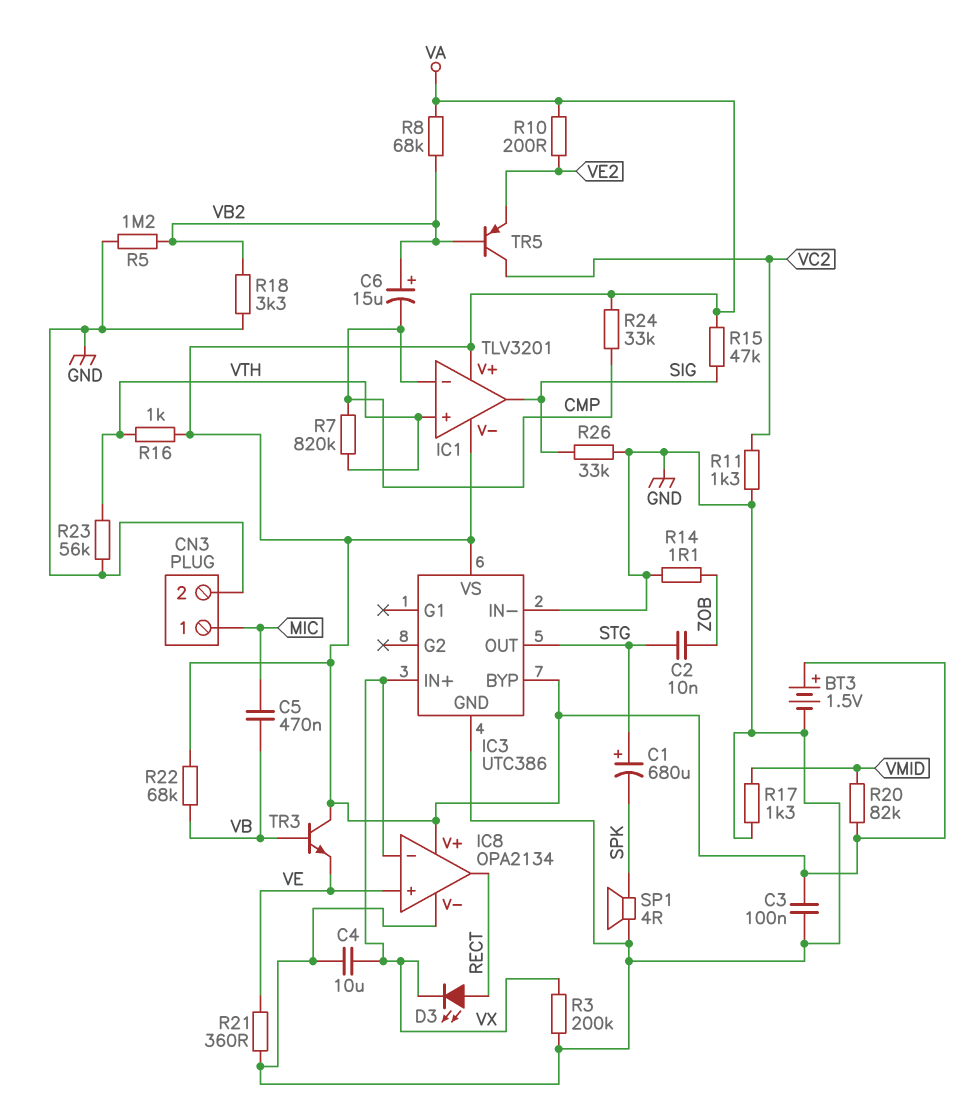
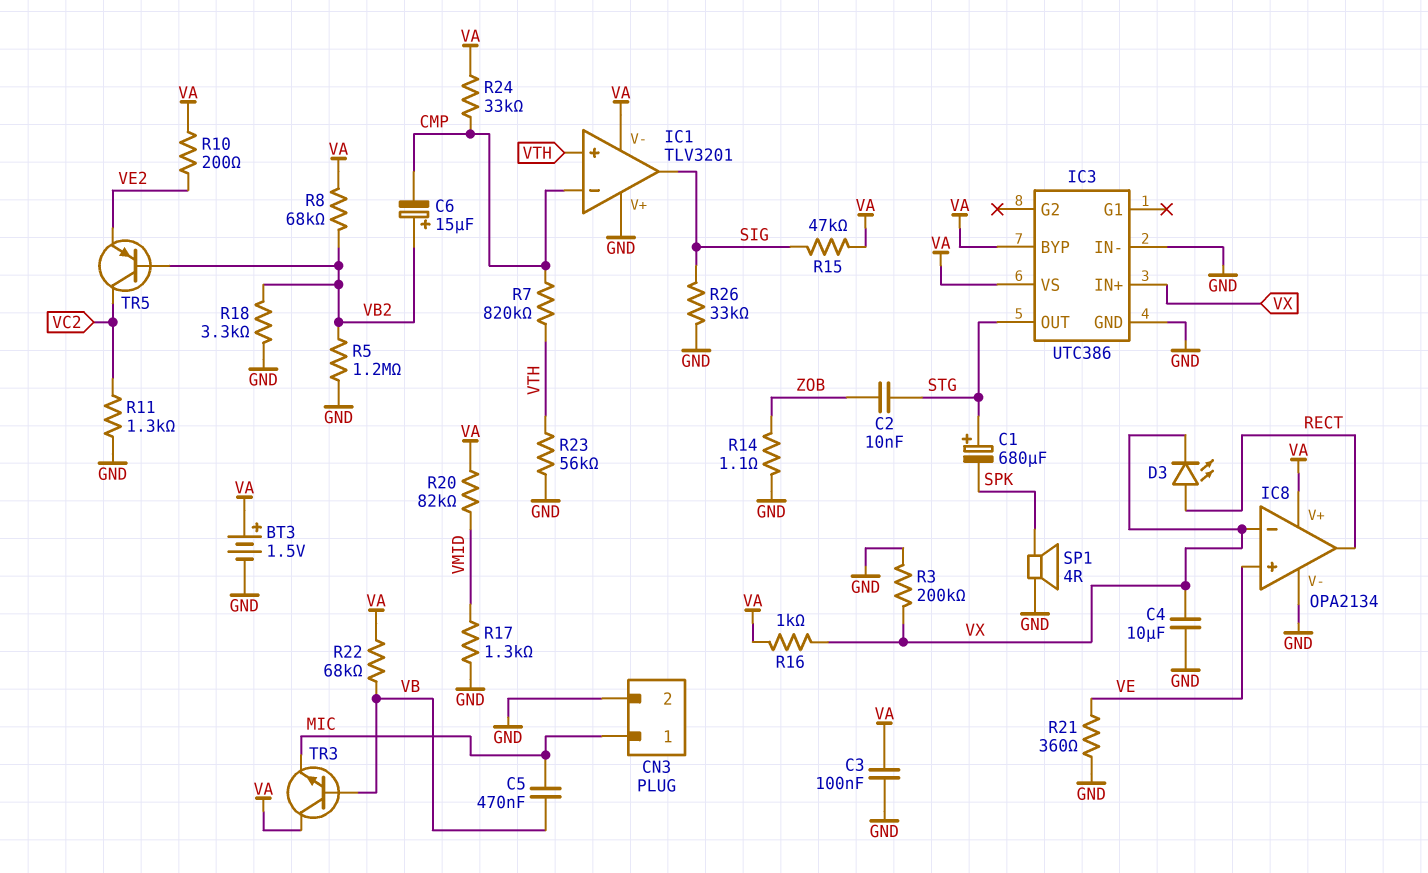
IC1 pin V+: VA -> GND
R16: 1k (VA, VTH) -> 1k (VA, VX)
TR3: NPN (B VB, C VA, E VE) -> NPN (B VB, C VA, E MIC)

